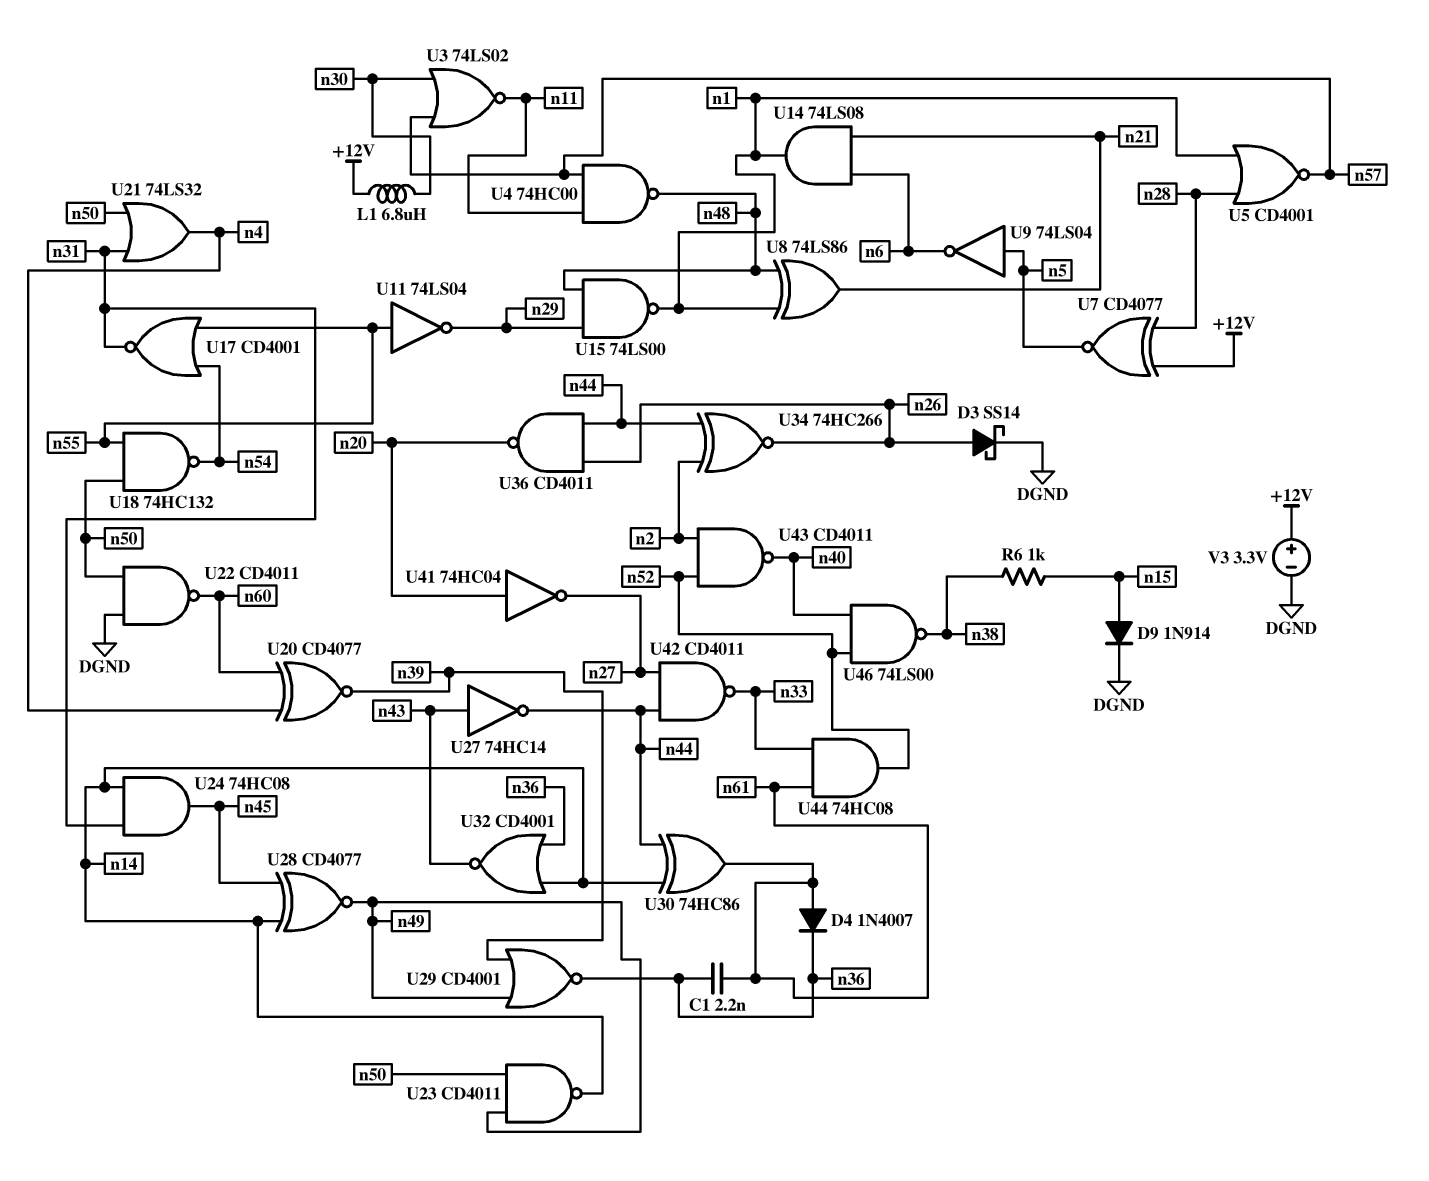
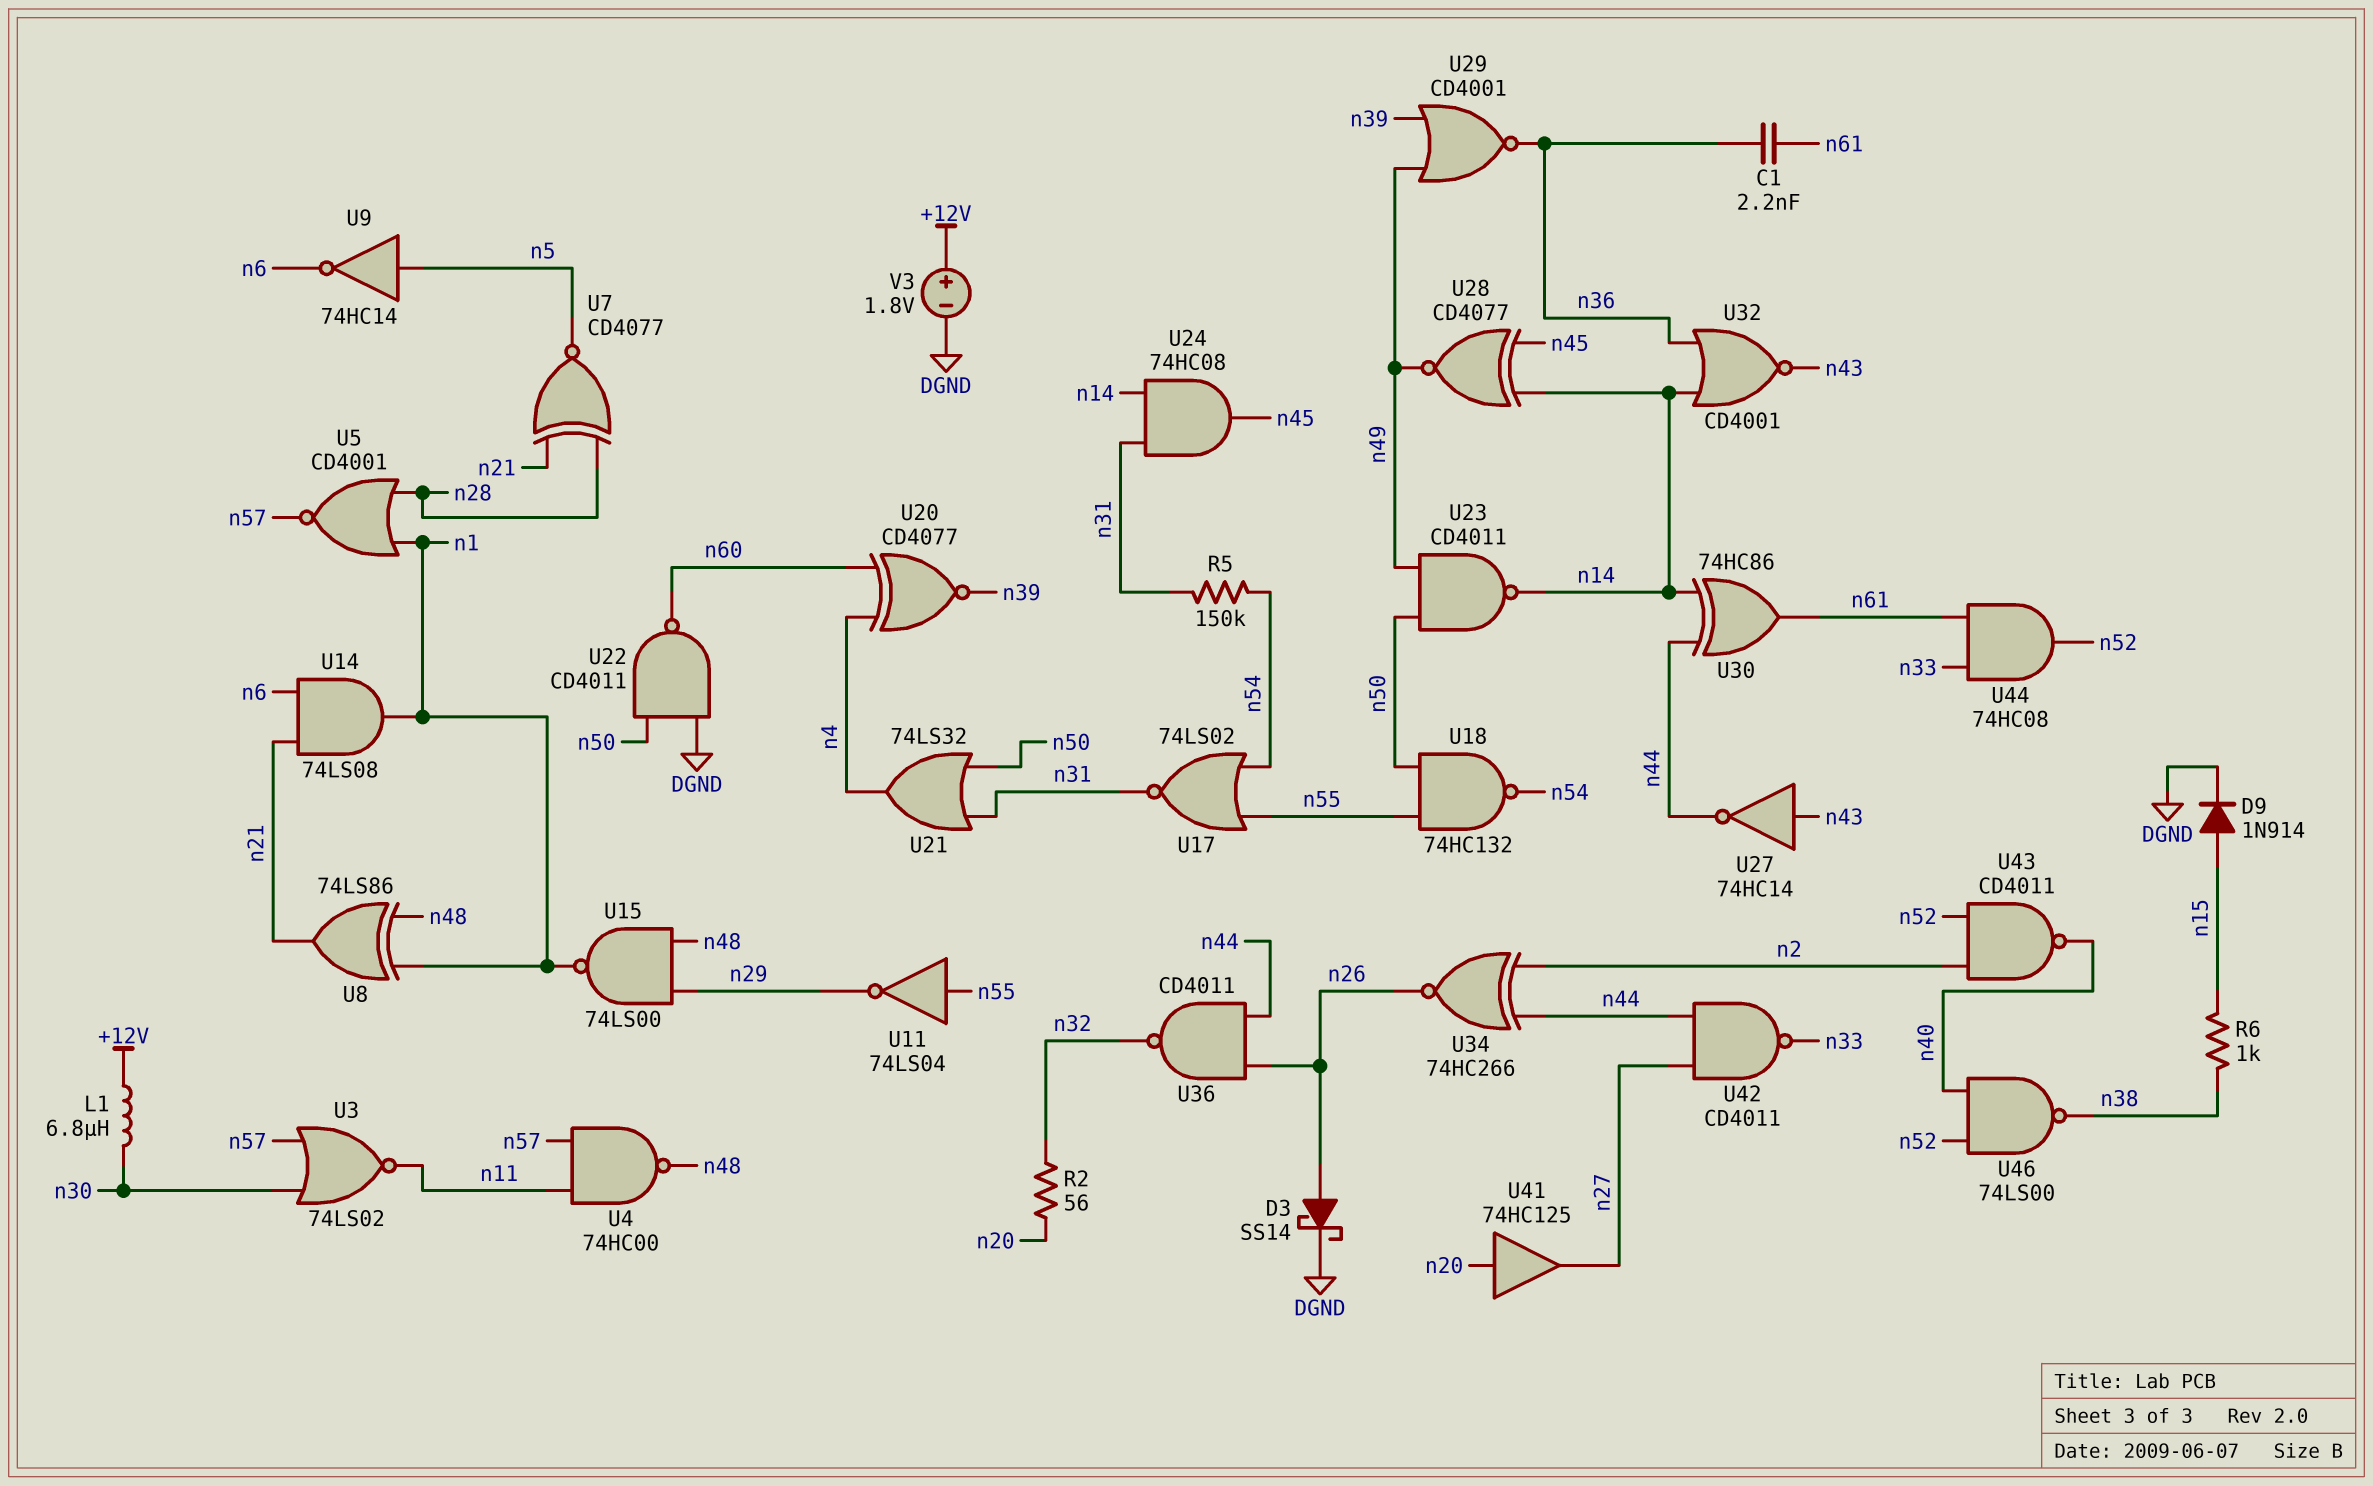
D4: diode 1N4007 (A n61, K n36) -> none
R2: none -> 56 (n20, n32)
R5: none -> 150k (n31, n54)
U7: XNOR CD4077 (in +12V, in n28, out n5) -> XNOR CD4077 (in n21, in n28, out n5)
U9: NOT 74LS04 (in n5, out n6) -> NOT 74HC14 (in n5, out n6)
U17: NOR CD4001 (in n54, in n55, out n31) -> NOR 74LS02 (in n54, in n55, out n31)
U36: NAND CD4011 (in n26, in n44, out n20) -> NAND CD4011 (in n26, in n44, out n32)
U41: NOT 74HC04 (in n20, out n27) -> buffer 74HC125 (in n20, out n27)
V3: 3.3V (plus +12V, minus DGND) -> 1.8V (plus +12V, minus DGND)

